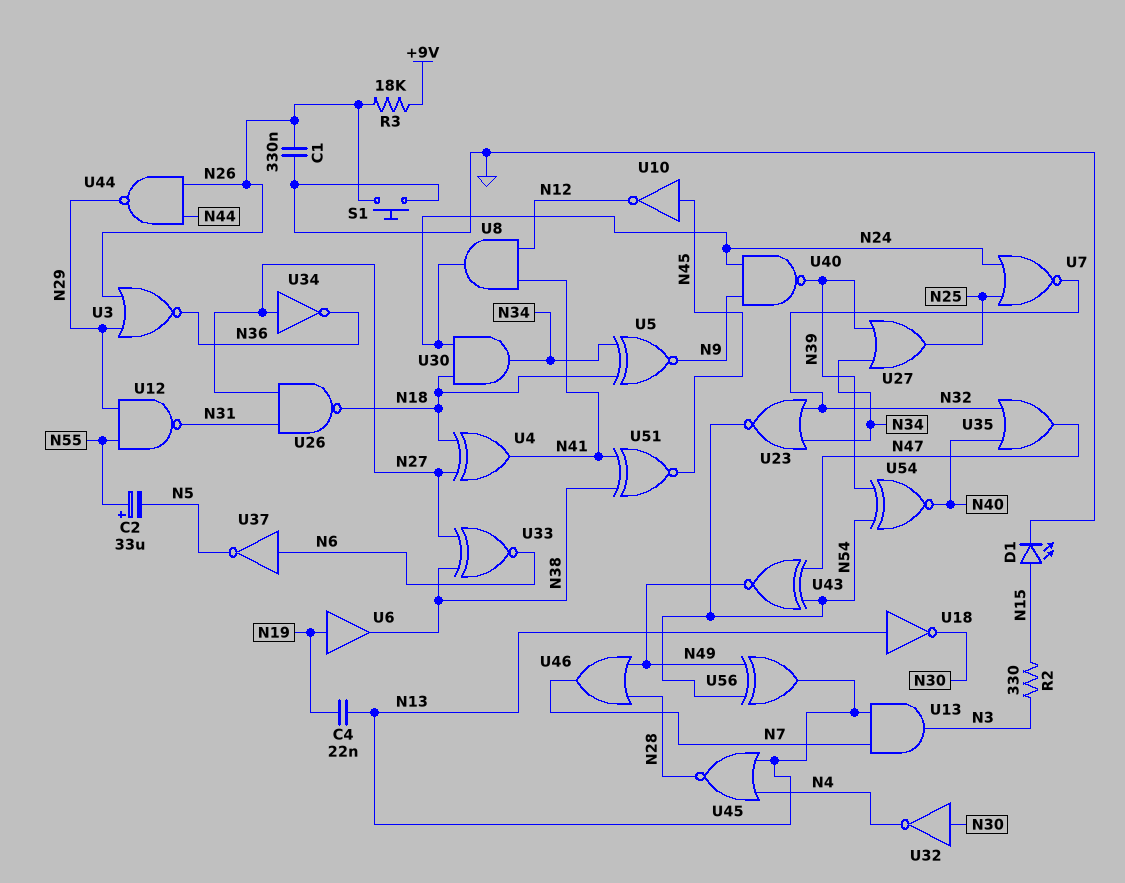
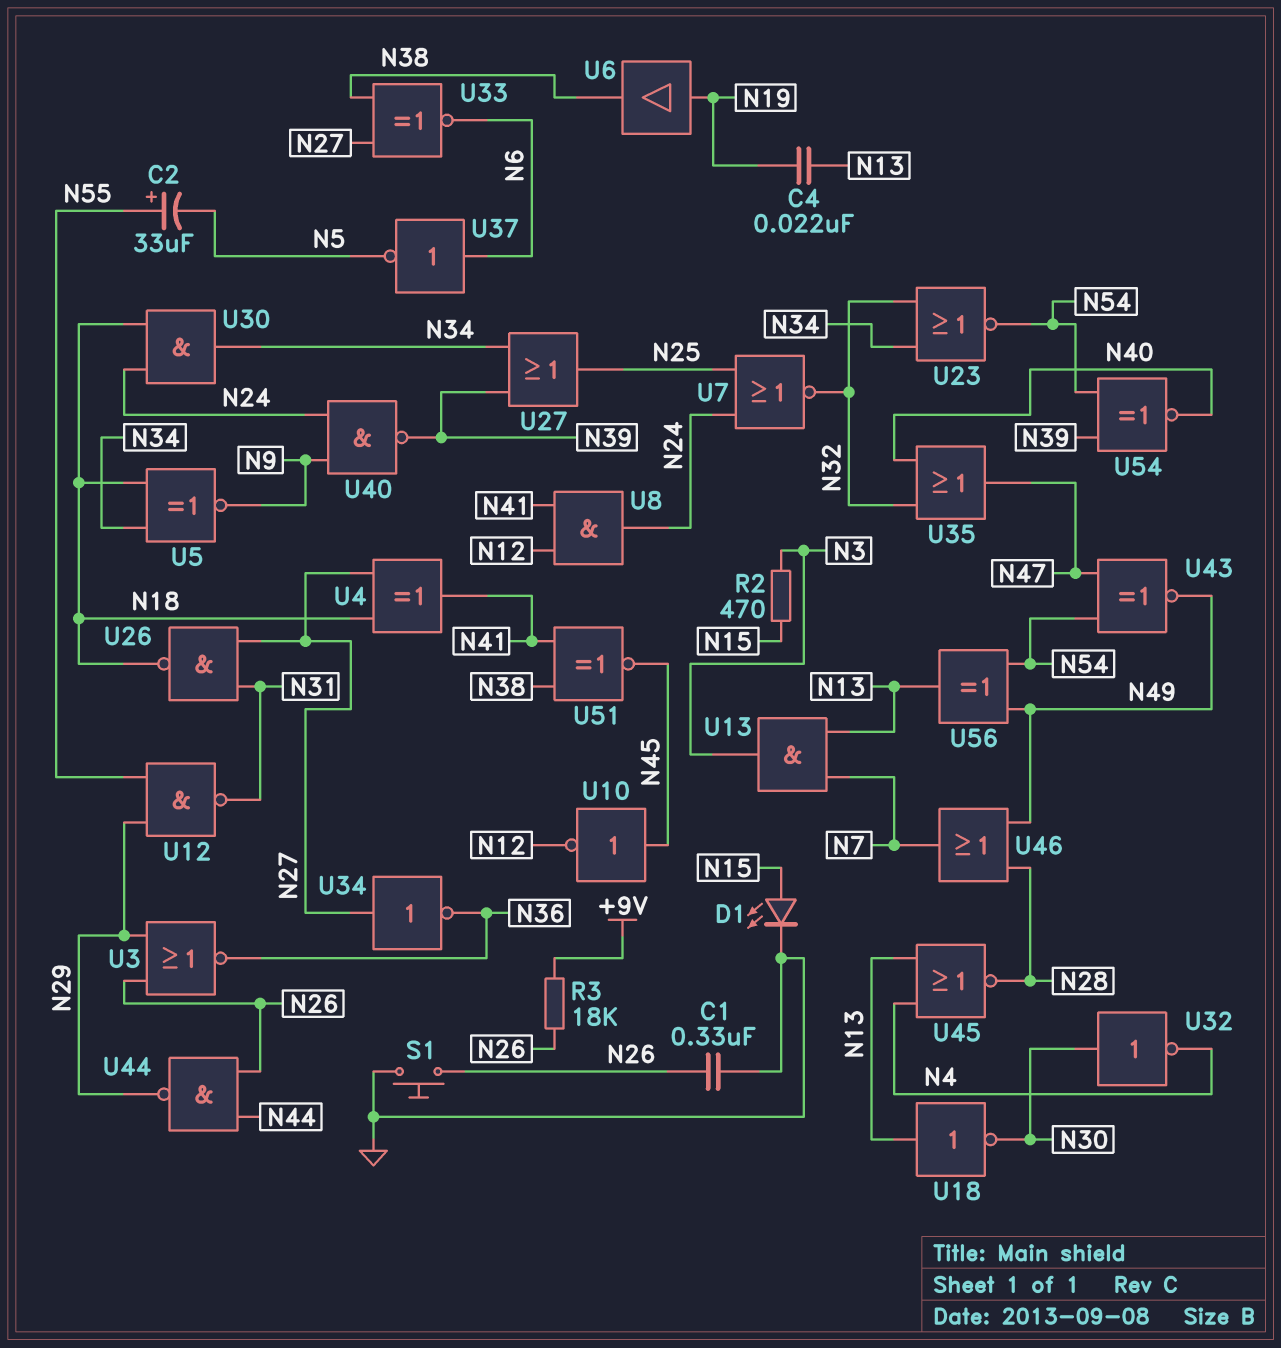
R2: 330 (N3, N15) -> 470 (N3, N15)

